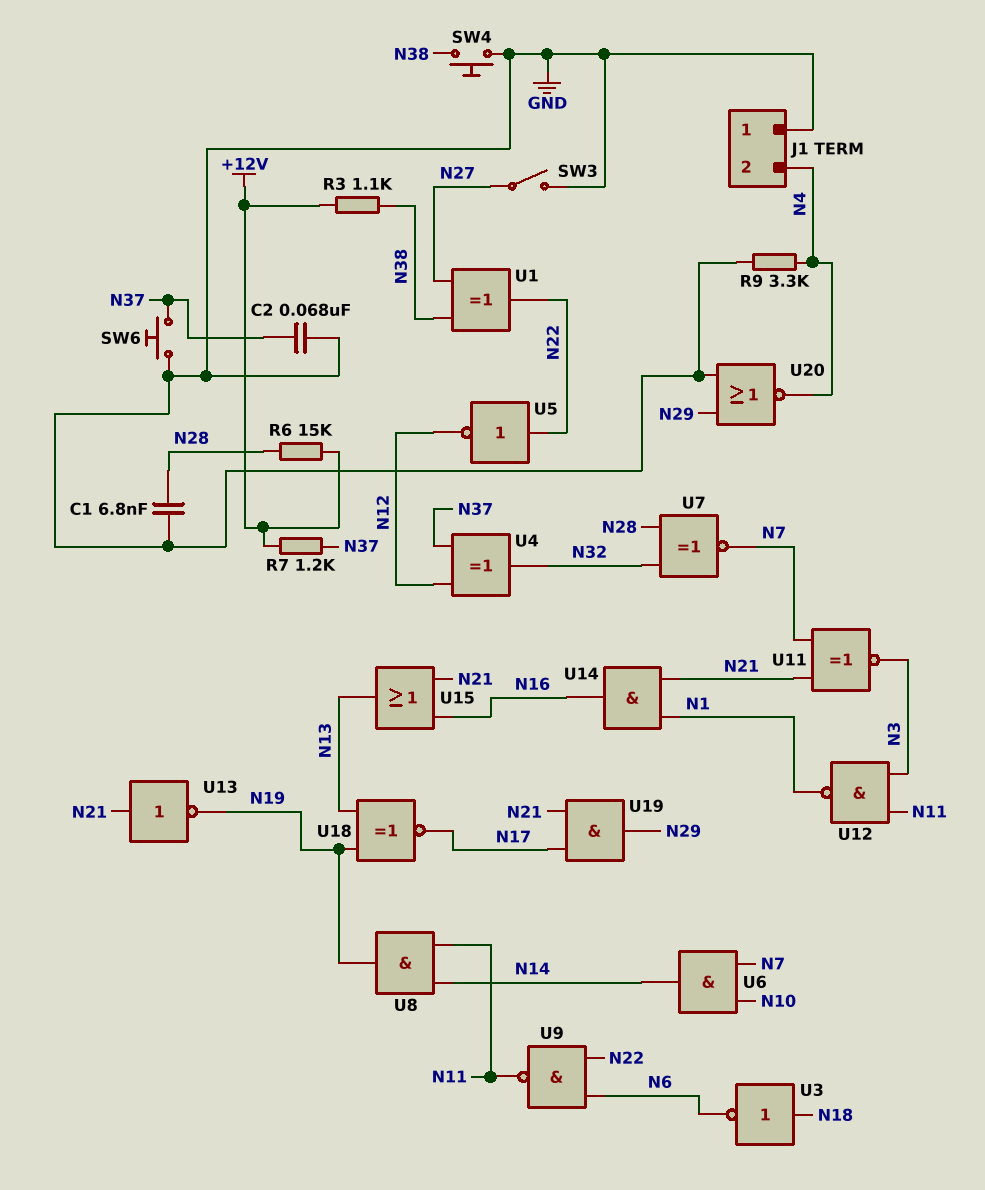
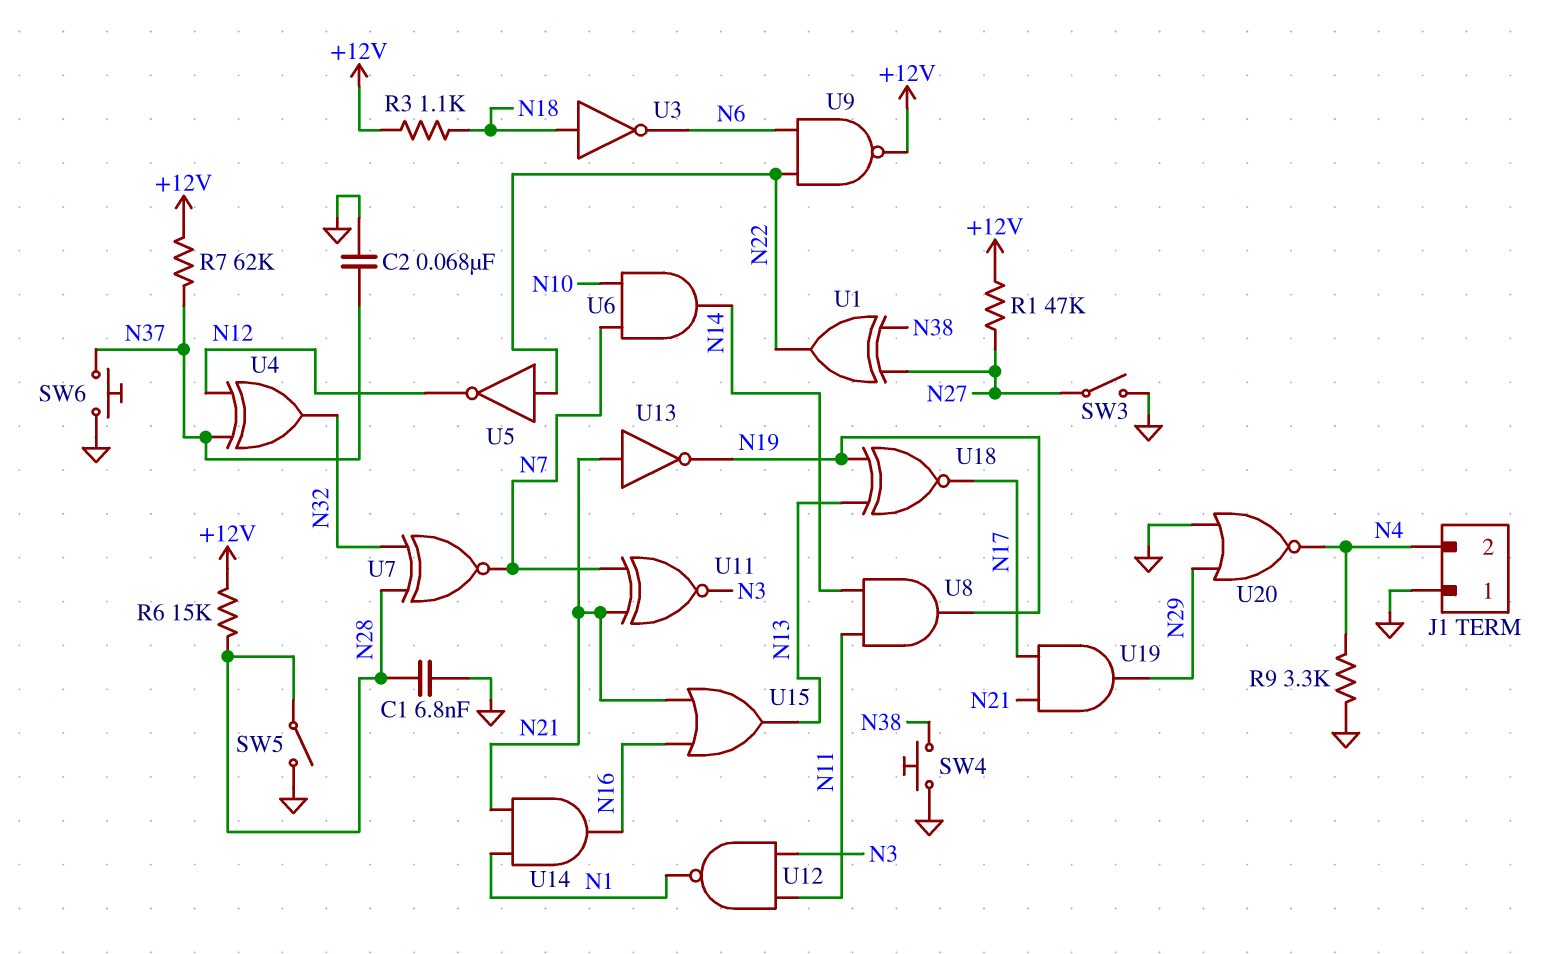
R1: none -> 47k (+12V, N27)
R3: 1.1k (+12V, N38) -> 1.1k (+12V, N18)
R7: 1.2k (+12V, N37) -> 62k (+12V, N37)
SW5: none -> switch (GND, N28)
U9: NAND (in N6, in N22, out N11) -> NAND (in N6, in N22, out +12V)

